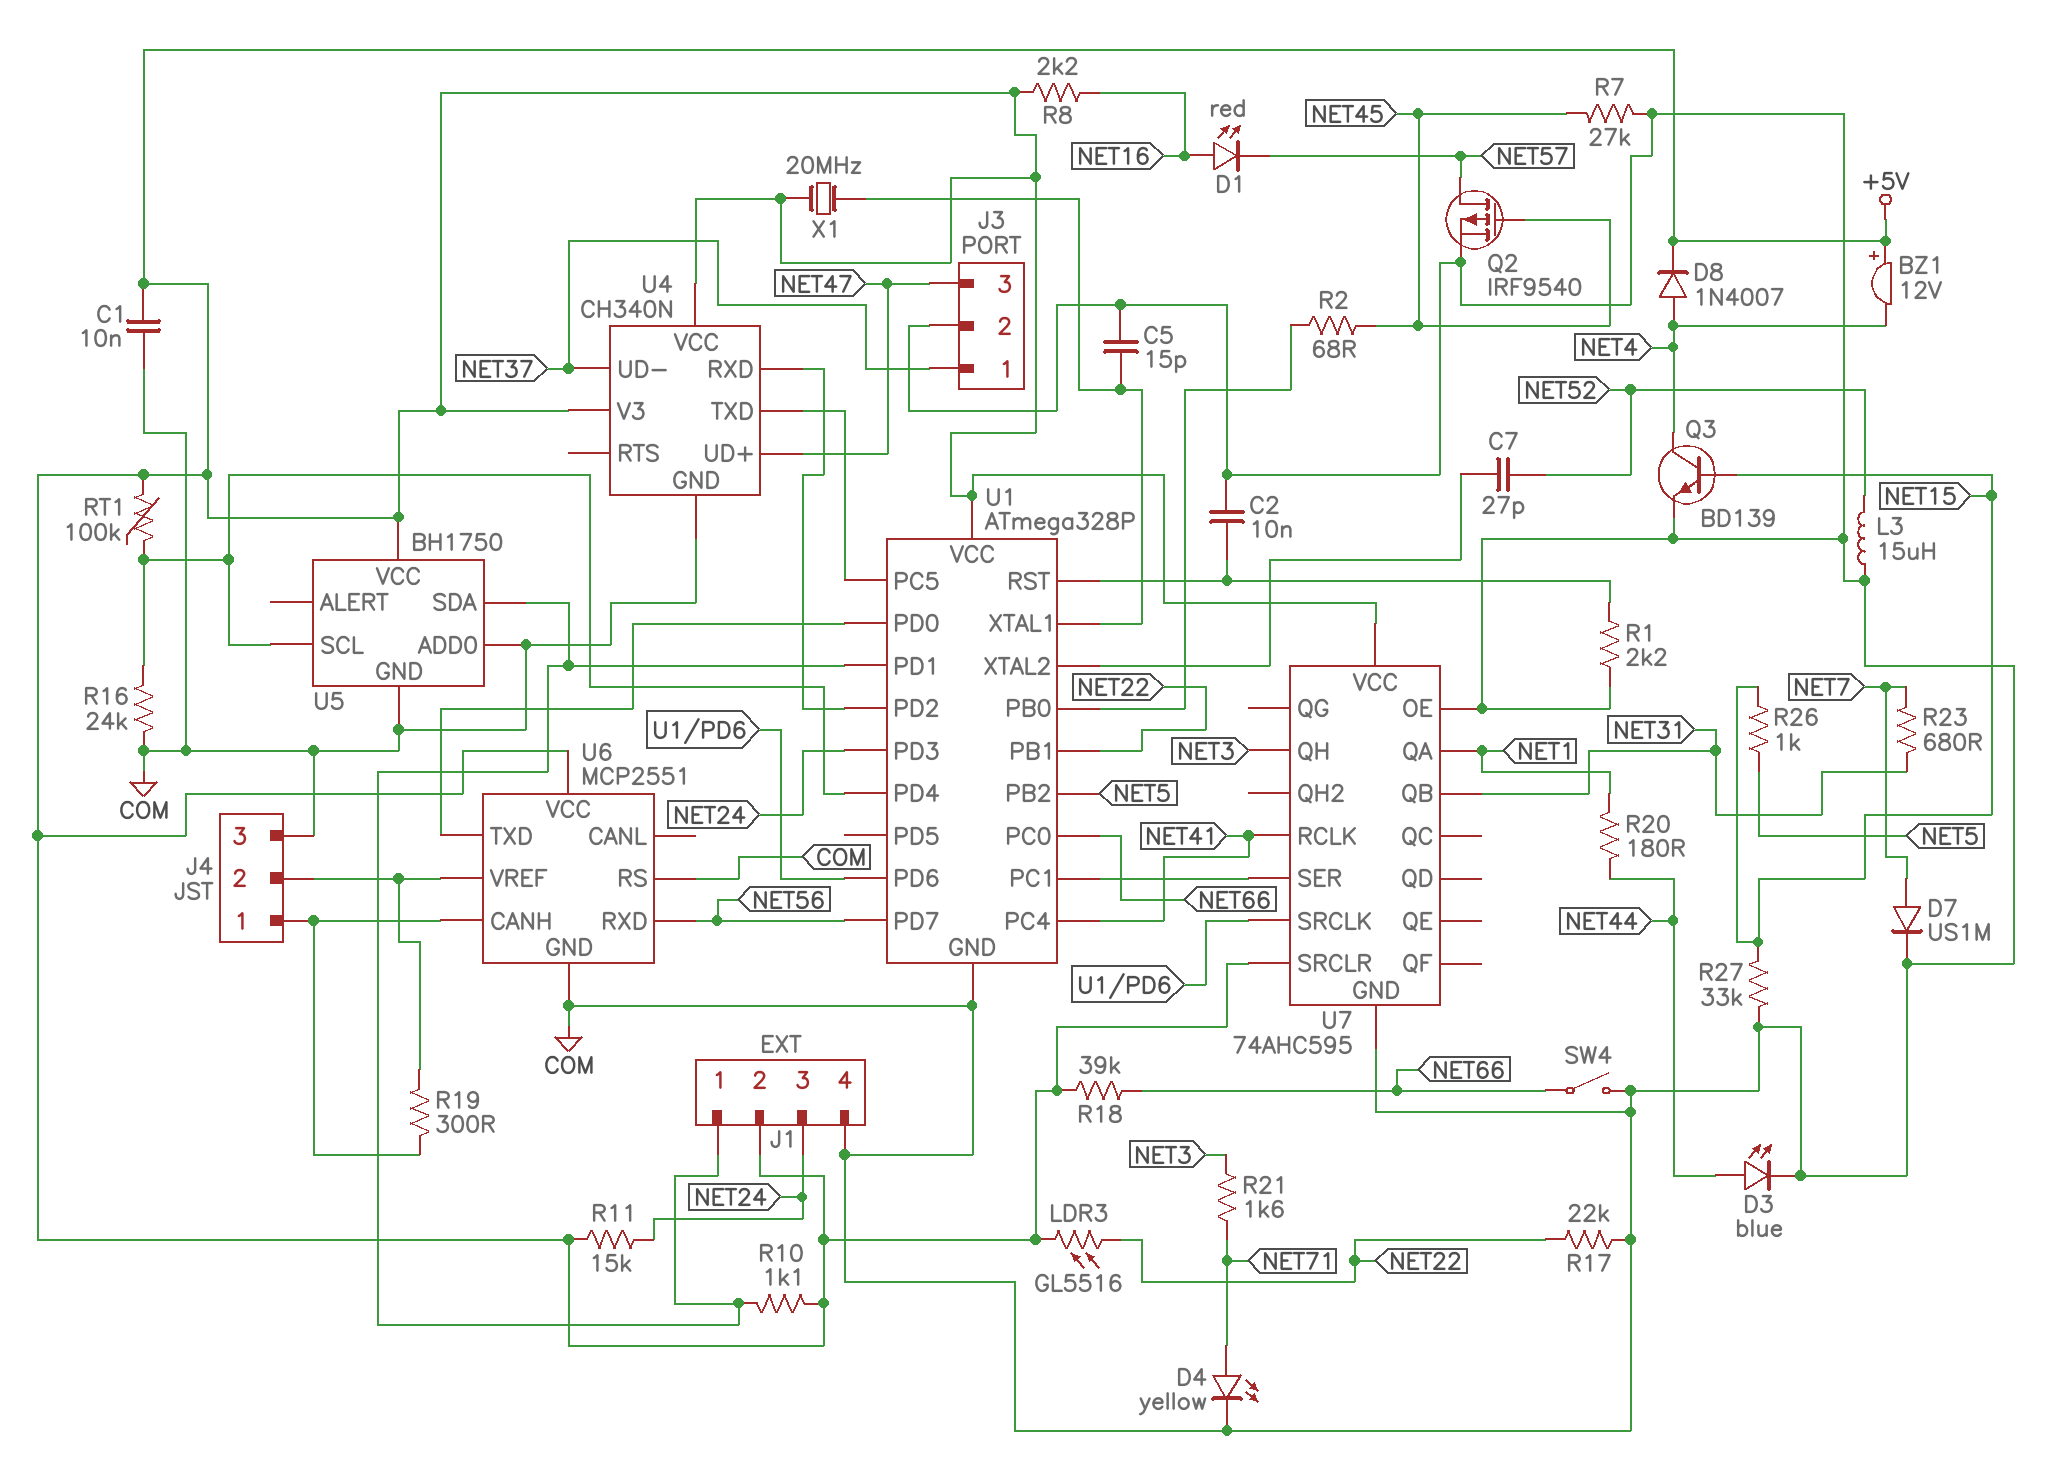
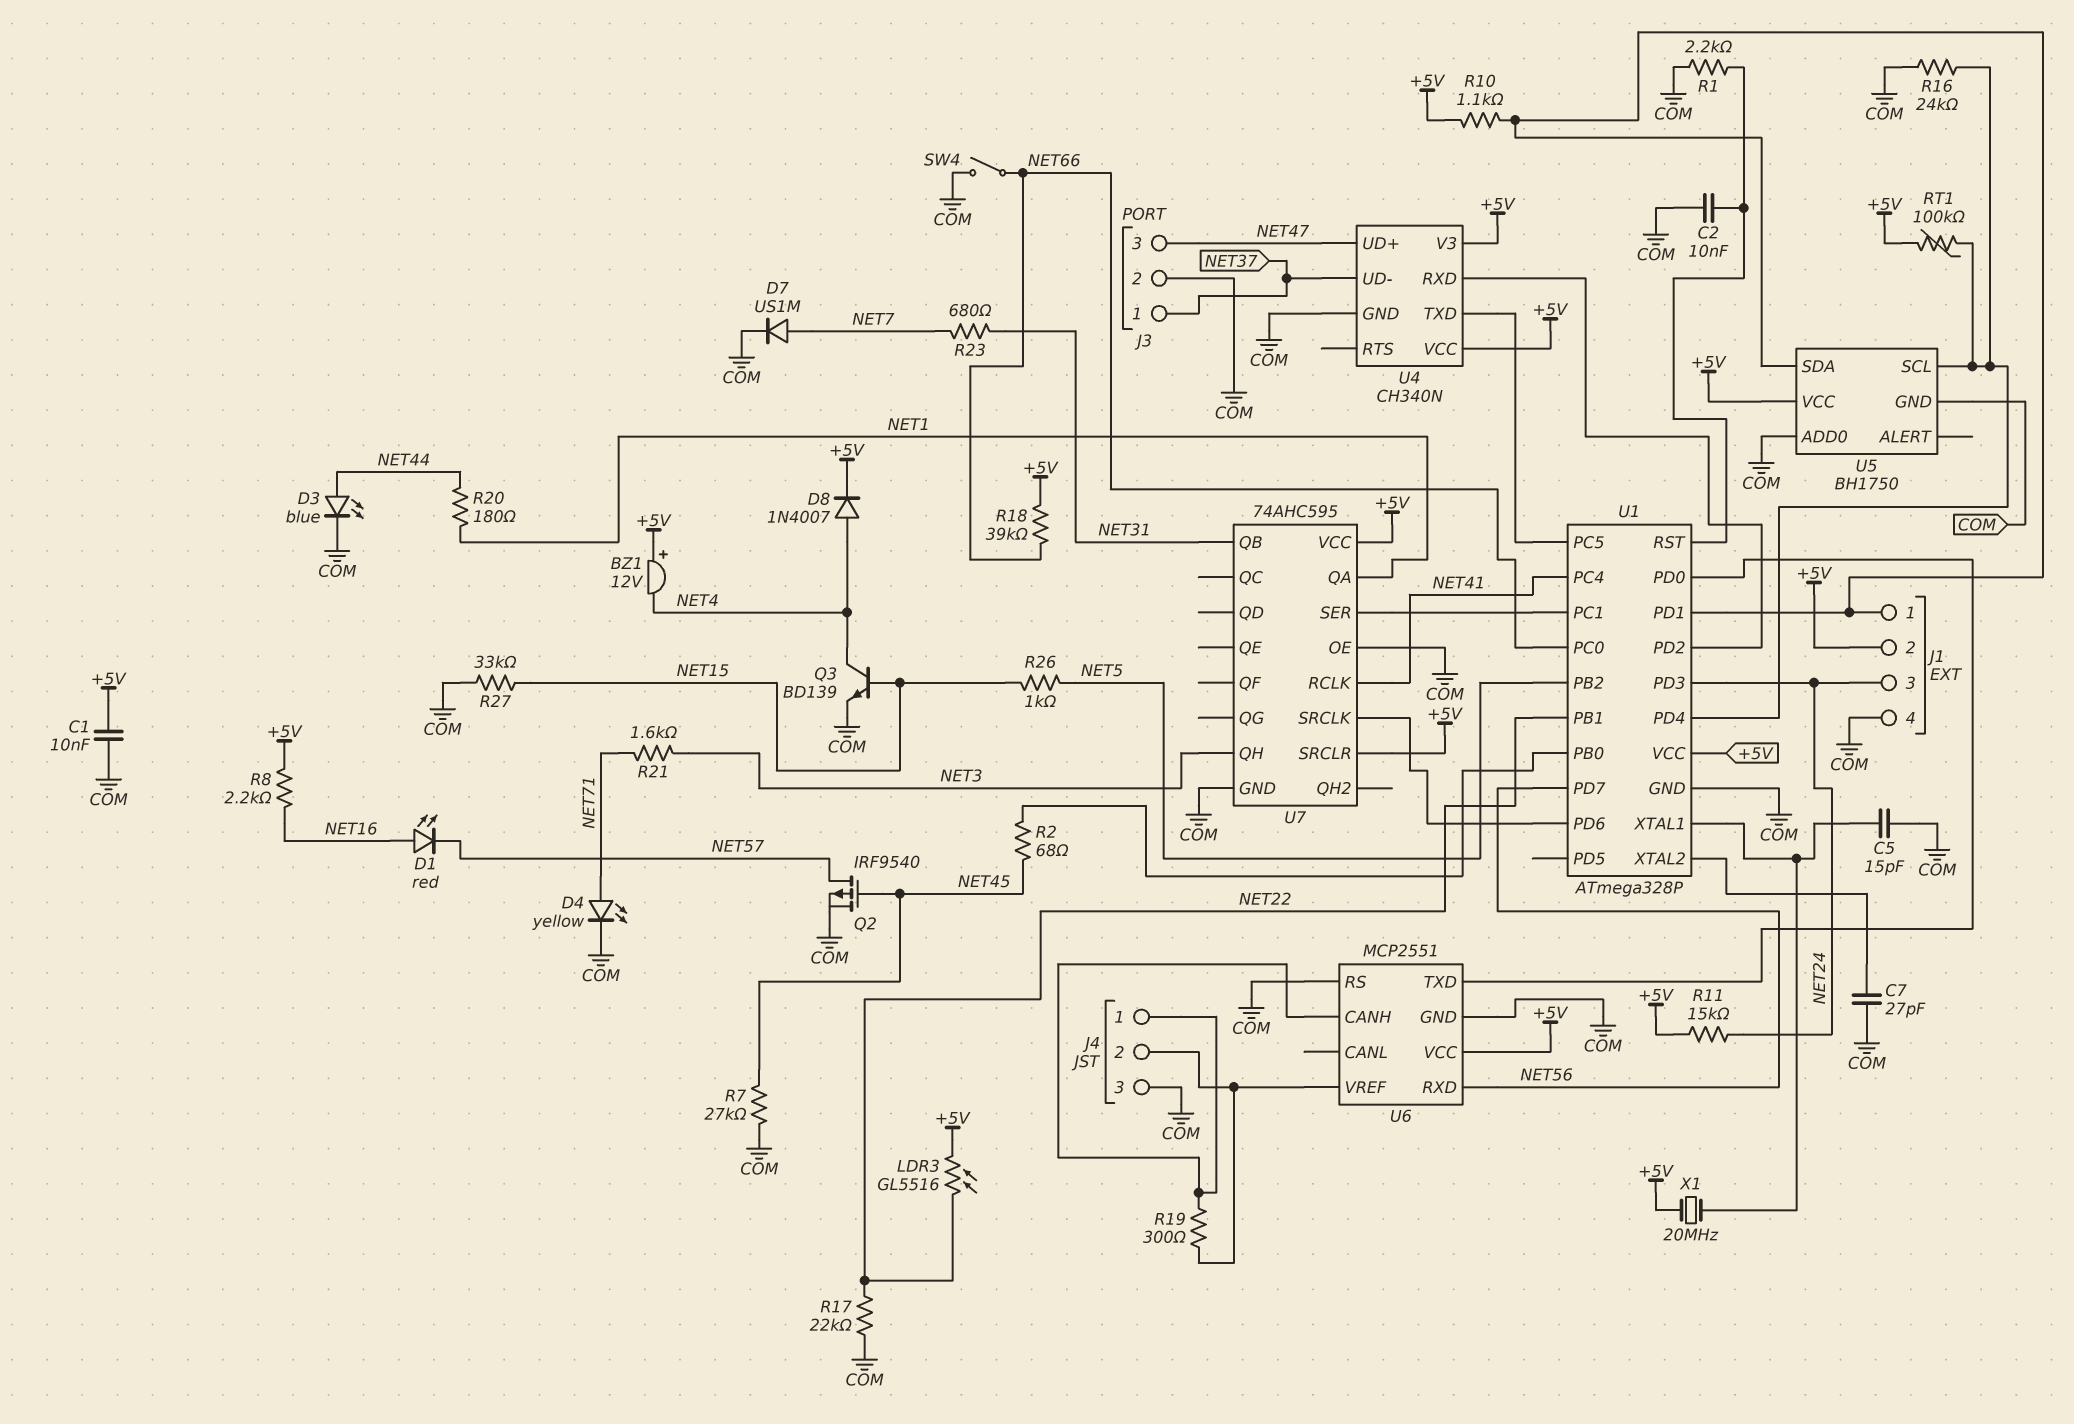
C7: 27pF (NET52, U1/XTAL2) -> 27pF (COM, U1/XTAL2)
L3: 15uH (COM, NET52) -> none

